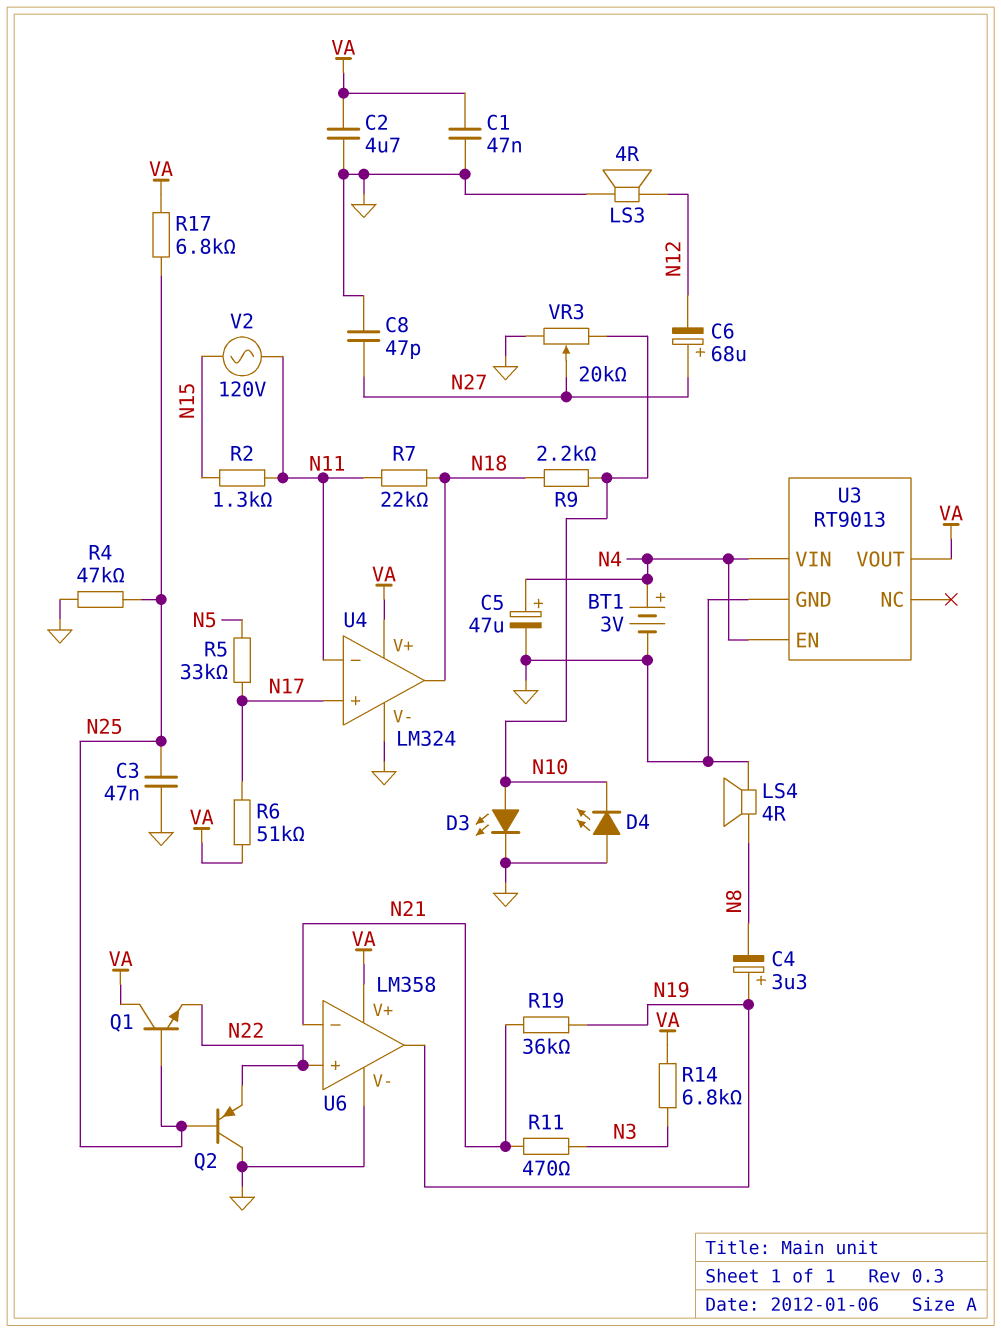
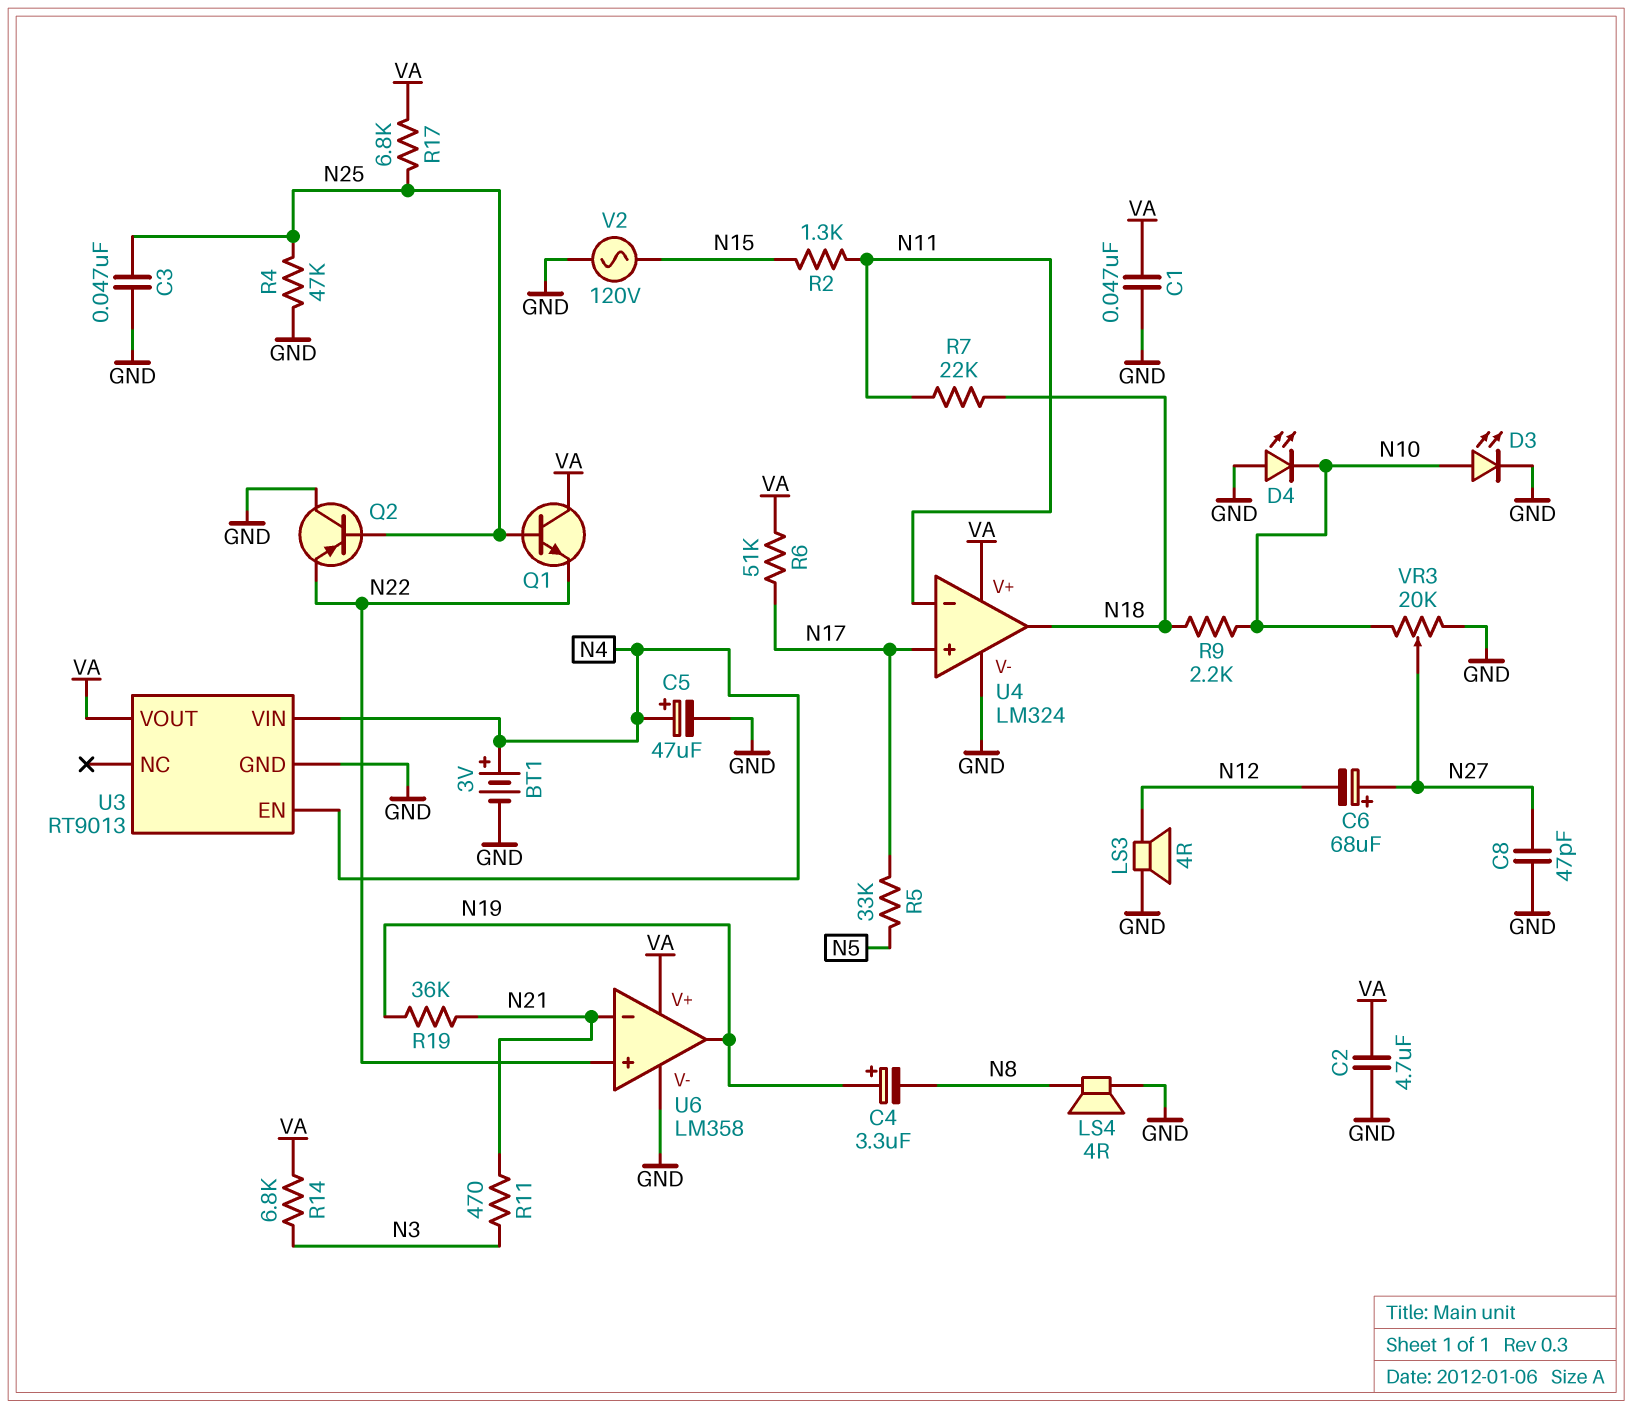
V2: AC 120V (N11, N15) -> AC 120V (GND, N15)

